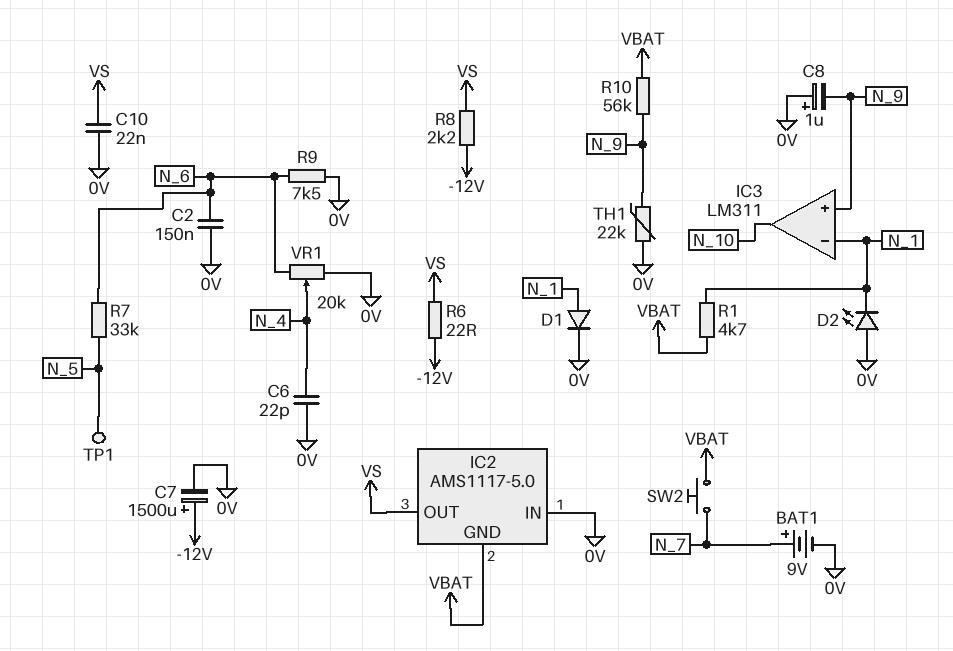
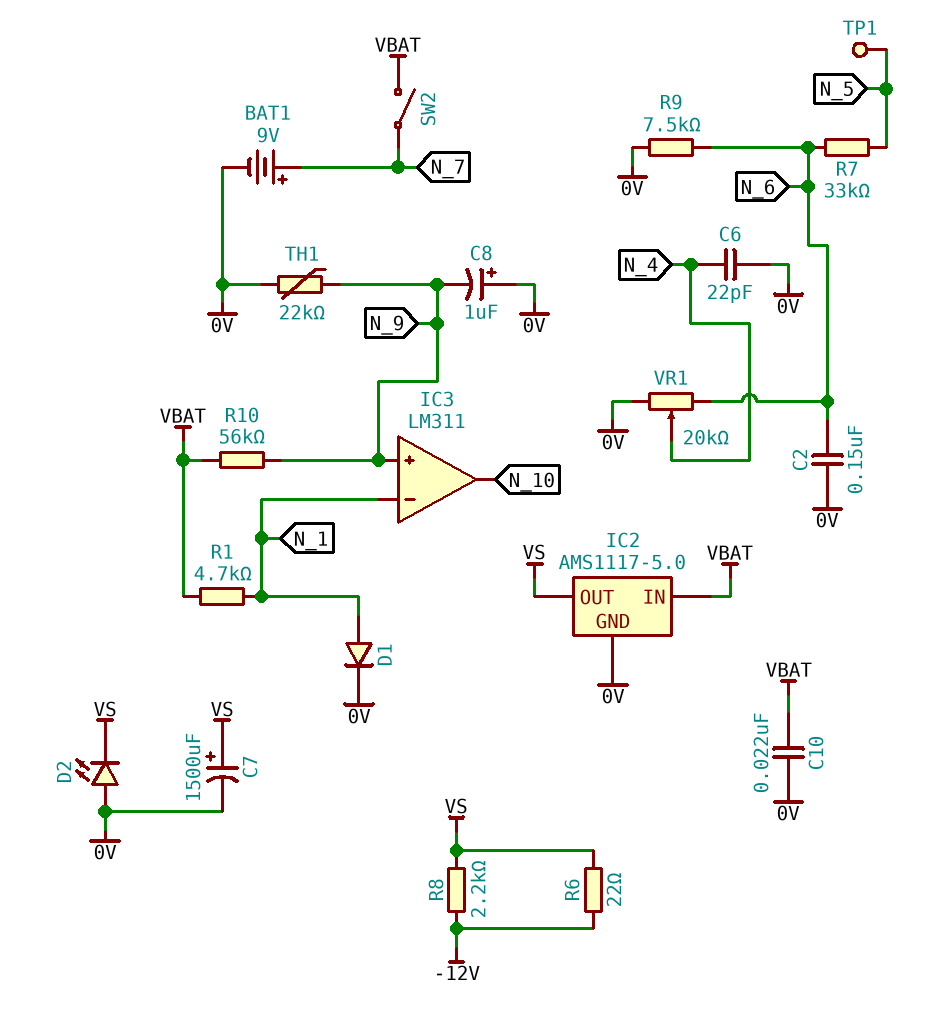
C7: 1500uF (plus -12V, minus 0V) -> 1500uF (plus VS, minus 0V)
C10: 22nF (0V, VS) -> 22nF (0V, VBAT)
D2: LED (A 0V, K N_1) -> LED (A 0V, K VS)
IC2 pin GND: VBAT -> 0V
IC2 pin IN: 0V -> VBAT
SW2: button (N_7, VBAT) -> switch (N_7, VBAT)

